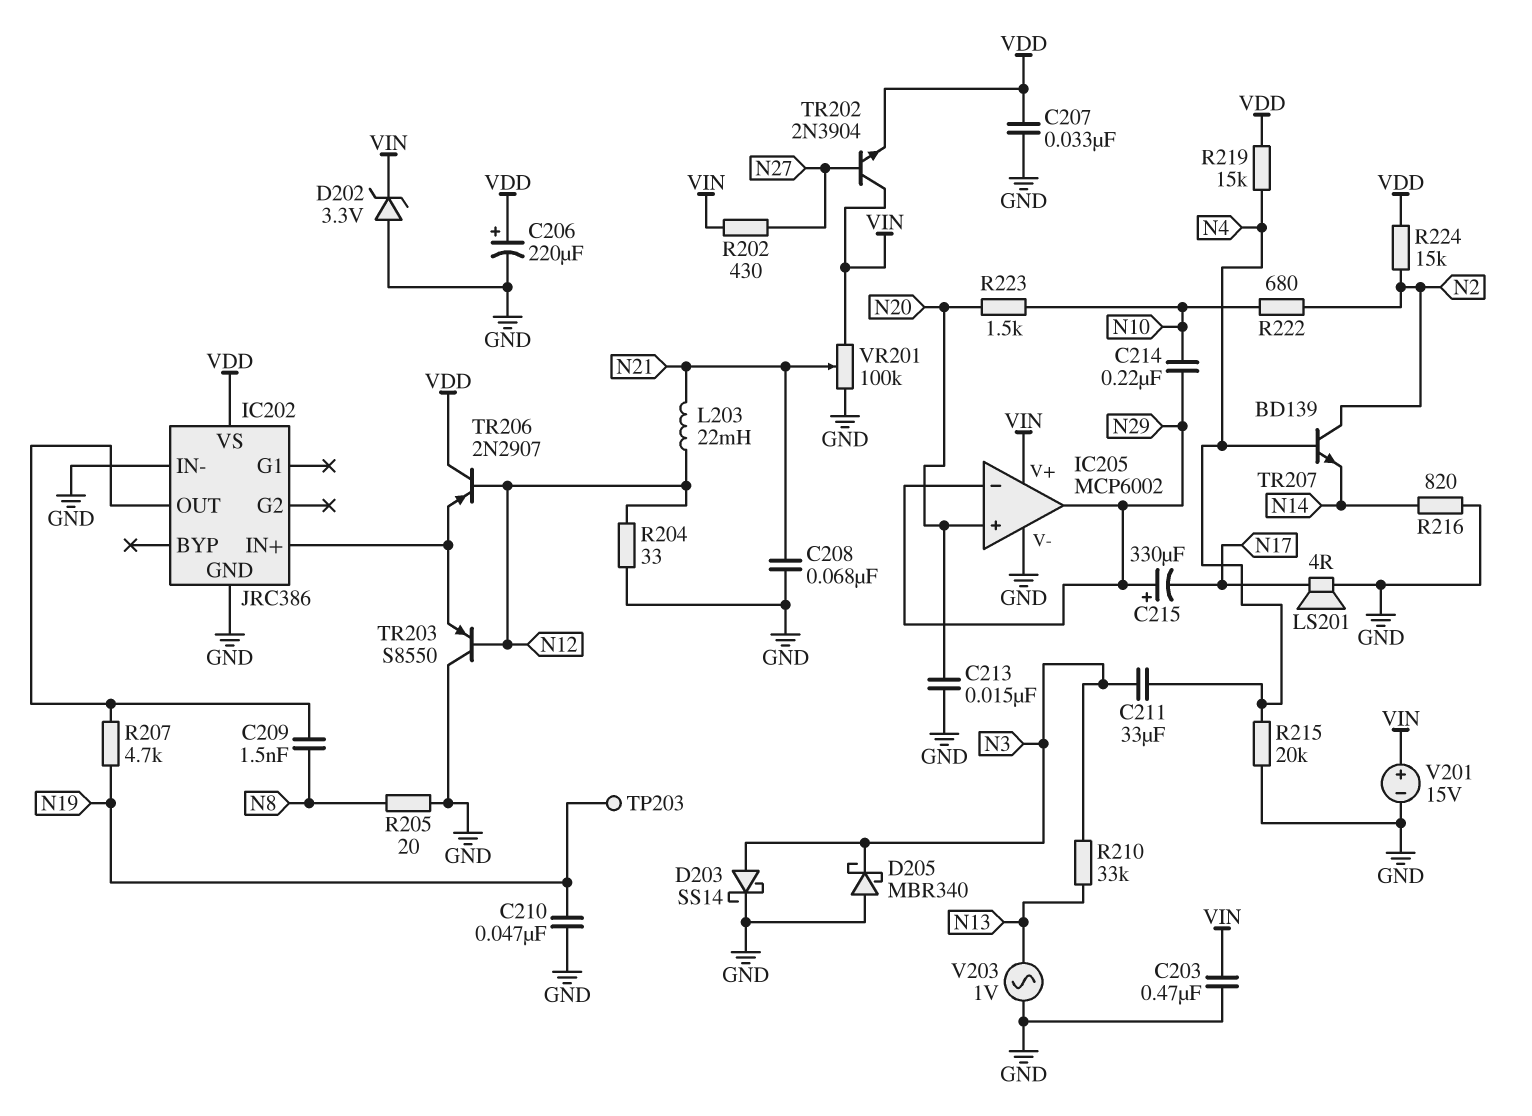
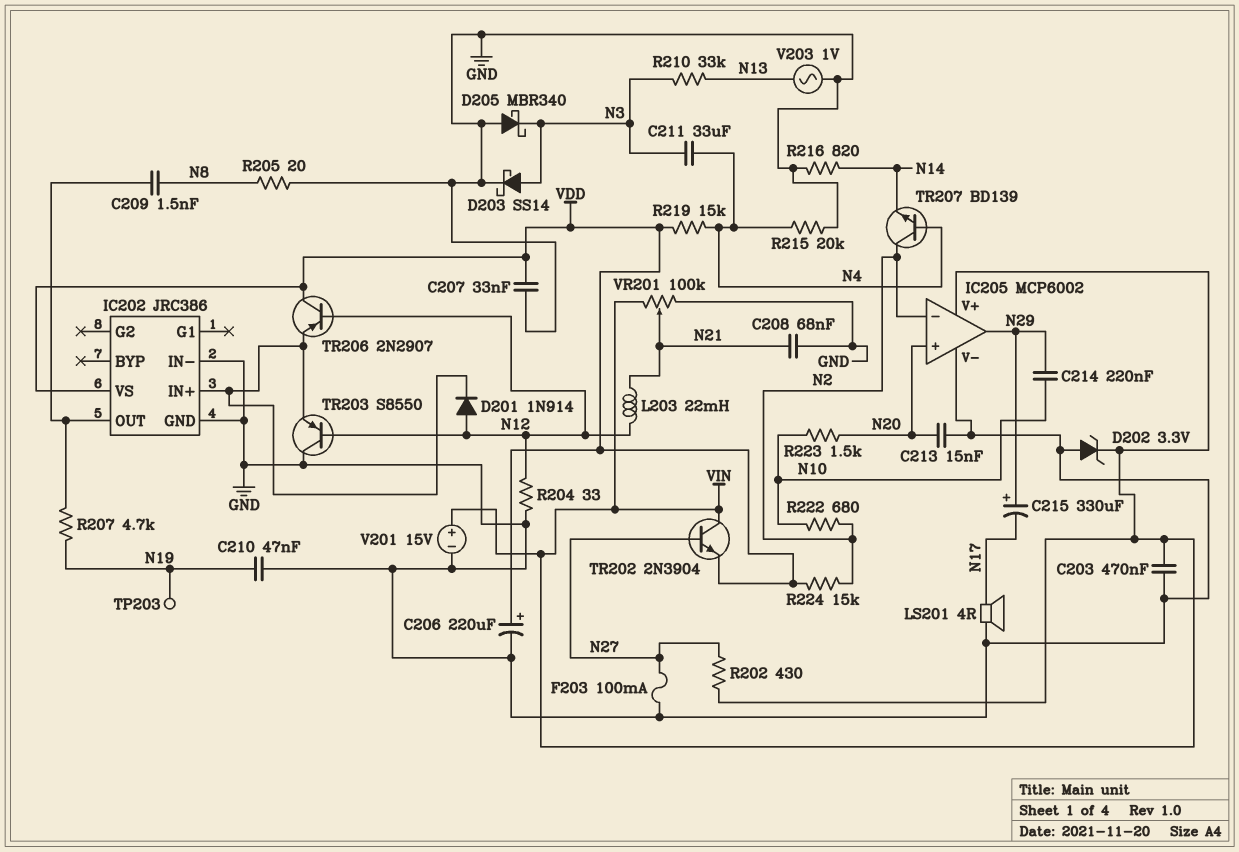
D201: none -> diode 1N914 (A N12, K IC202/IN+)
F203: none -> 100mA (GND, N27)
IC205 pin in-: N29 -> N2

